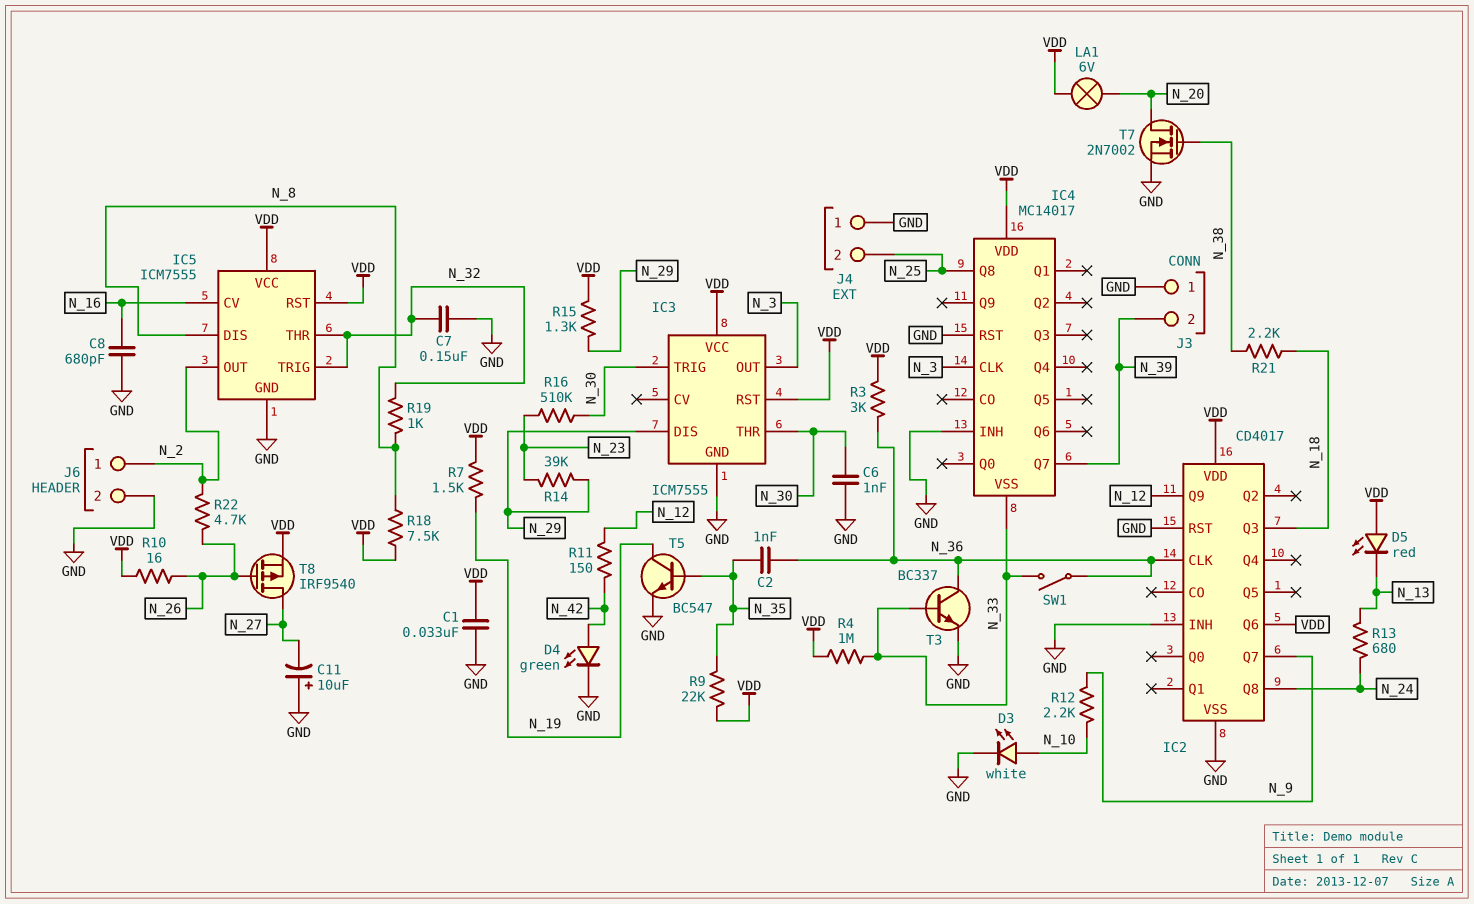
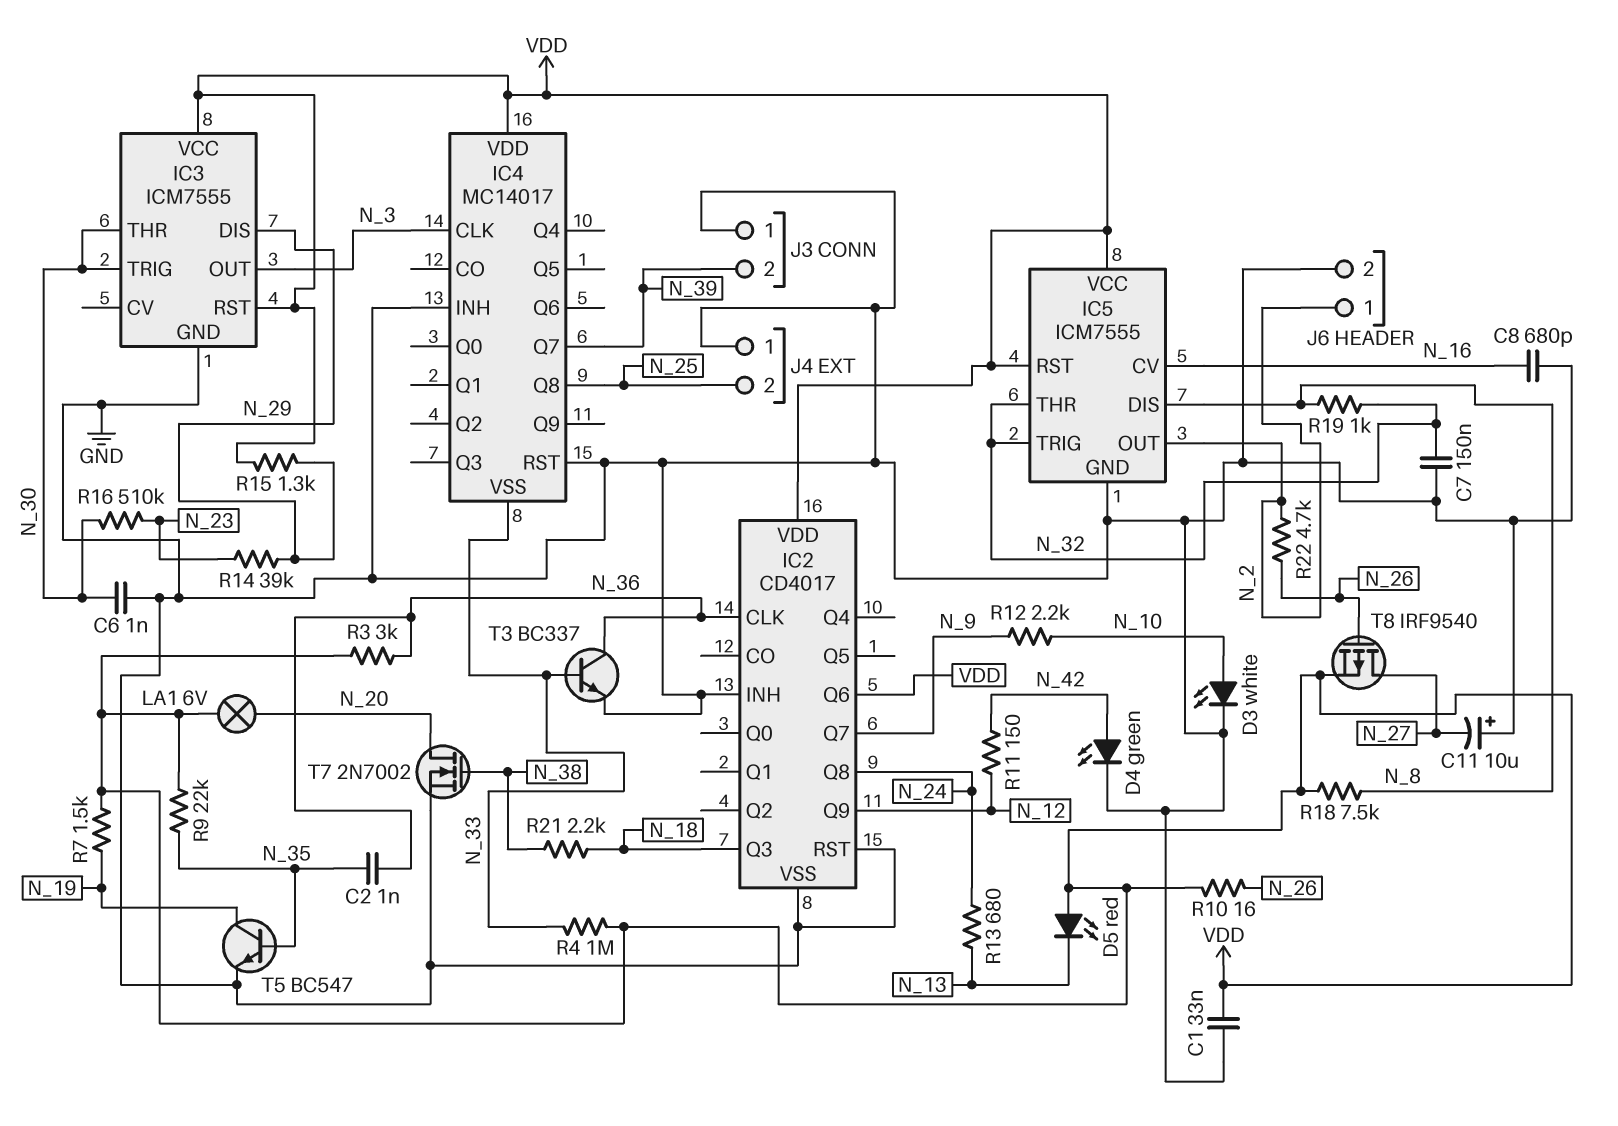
SW1: switch (N_33, N_36) -> none

